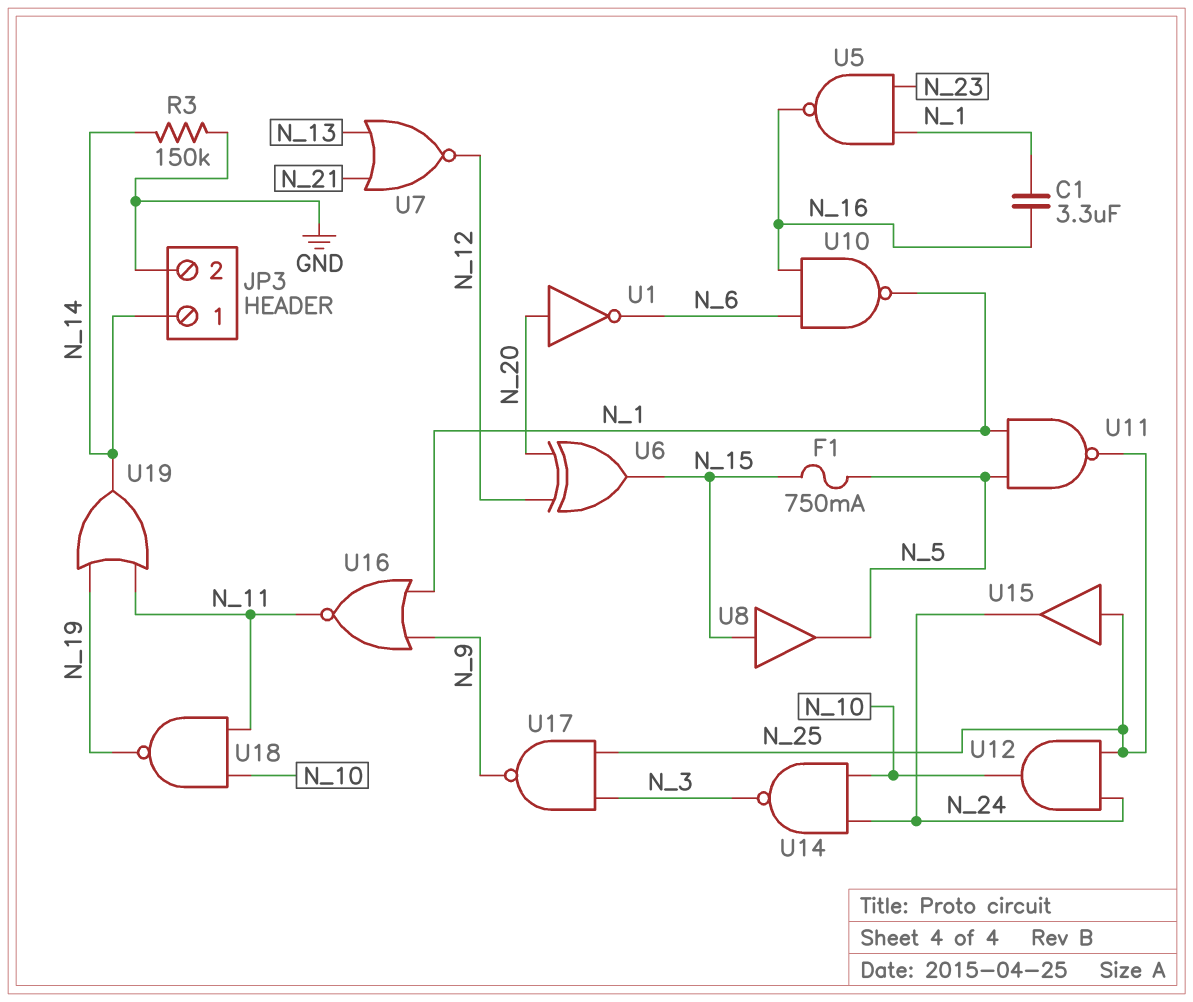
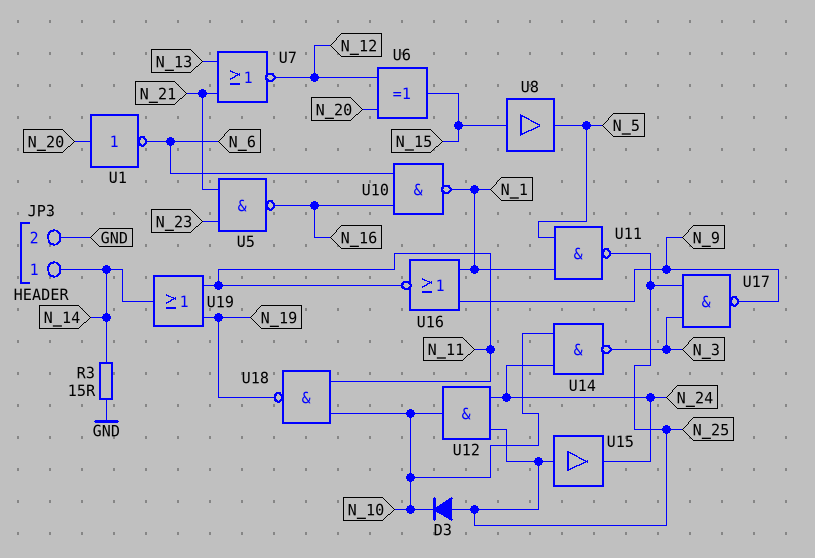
C1: 3.3uF (N_1, N_16) -> none
D3: none -> diode (A N_25, K N_10)
F1: 750mA (N_5, N_15) -> none
R3: 150k (GND, N_14) -> 15 (GND, N_14)
U5: NAND (in N_1, in N_23, out N_16) -> NAND (in N_21, in N_23, out N_16)

